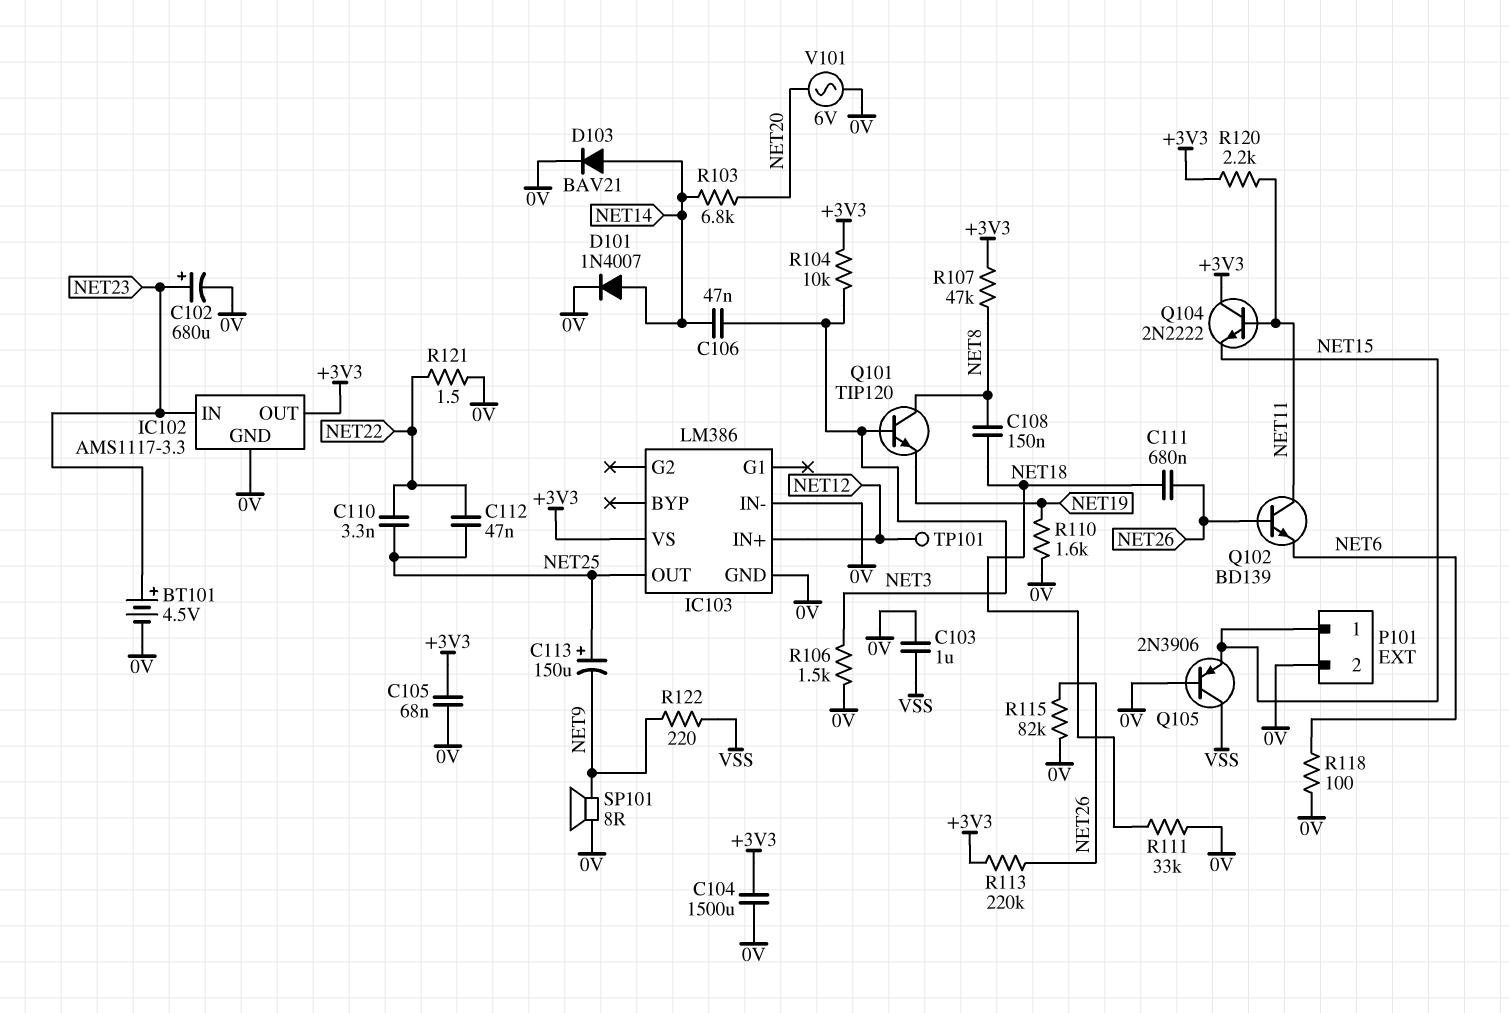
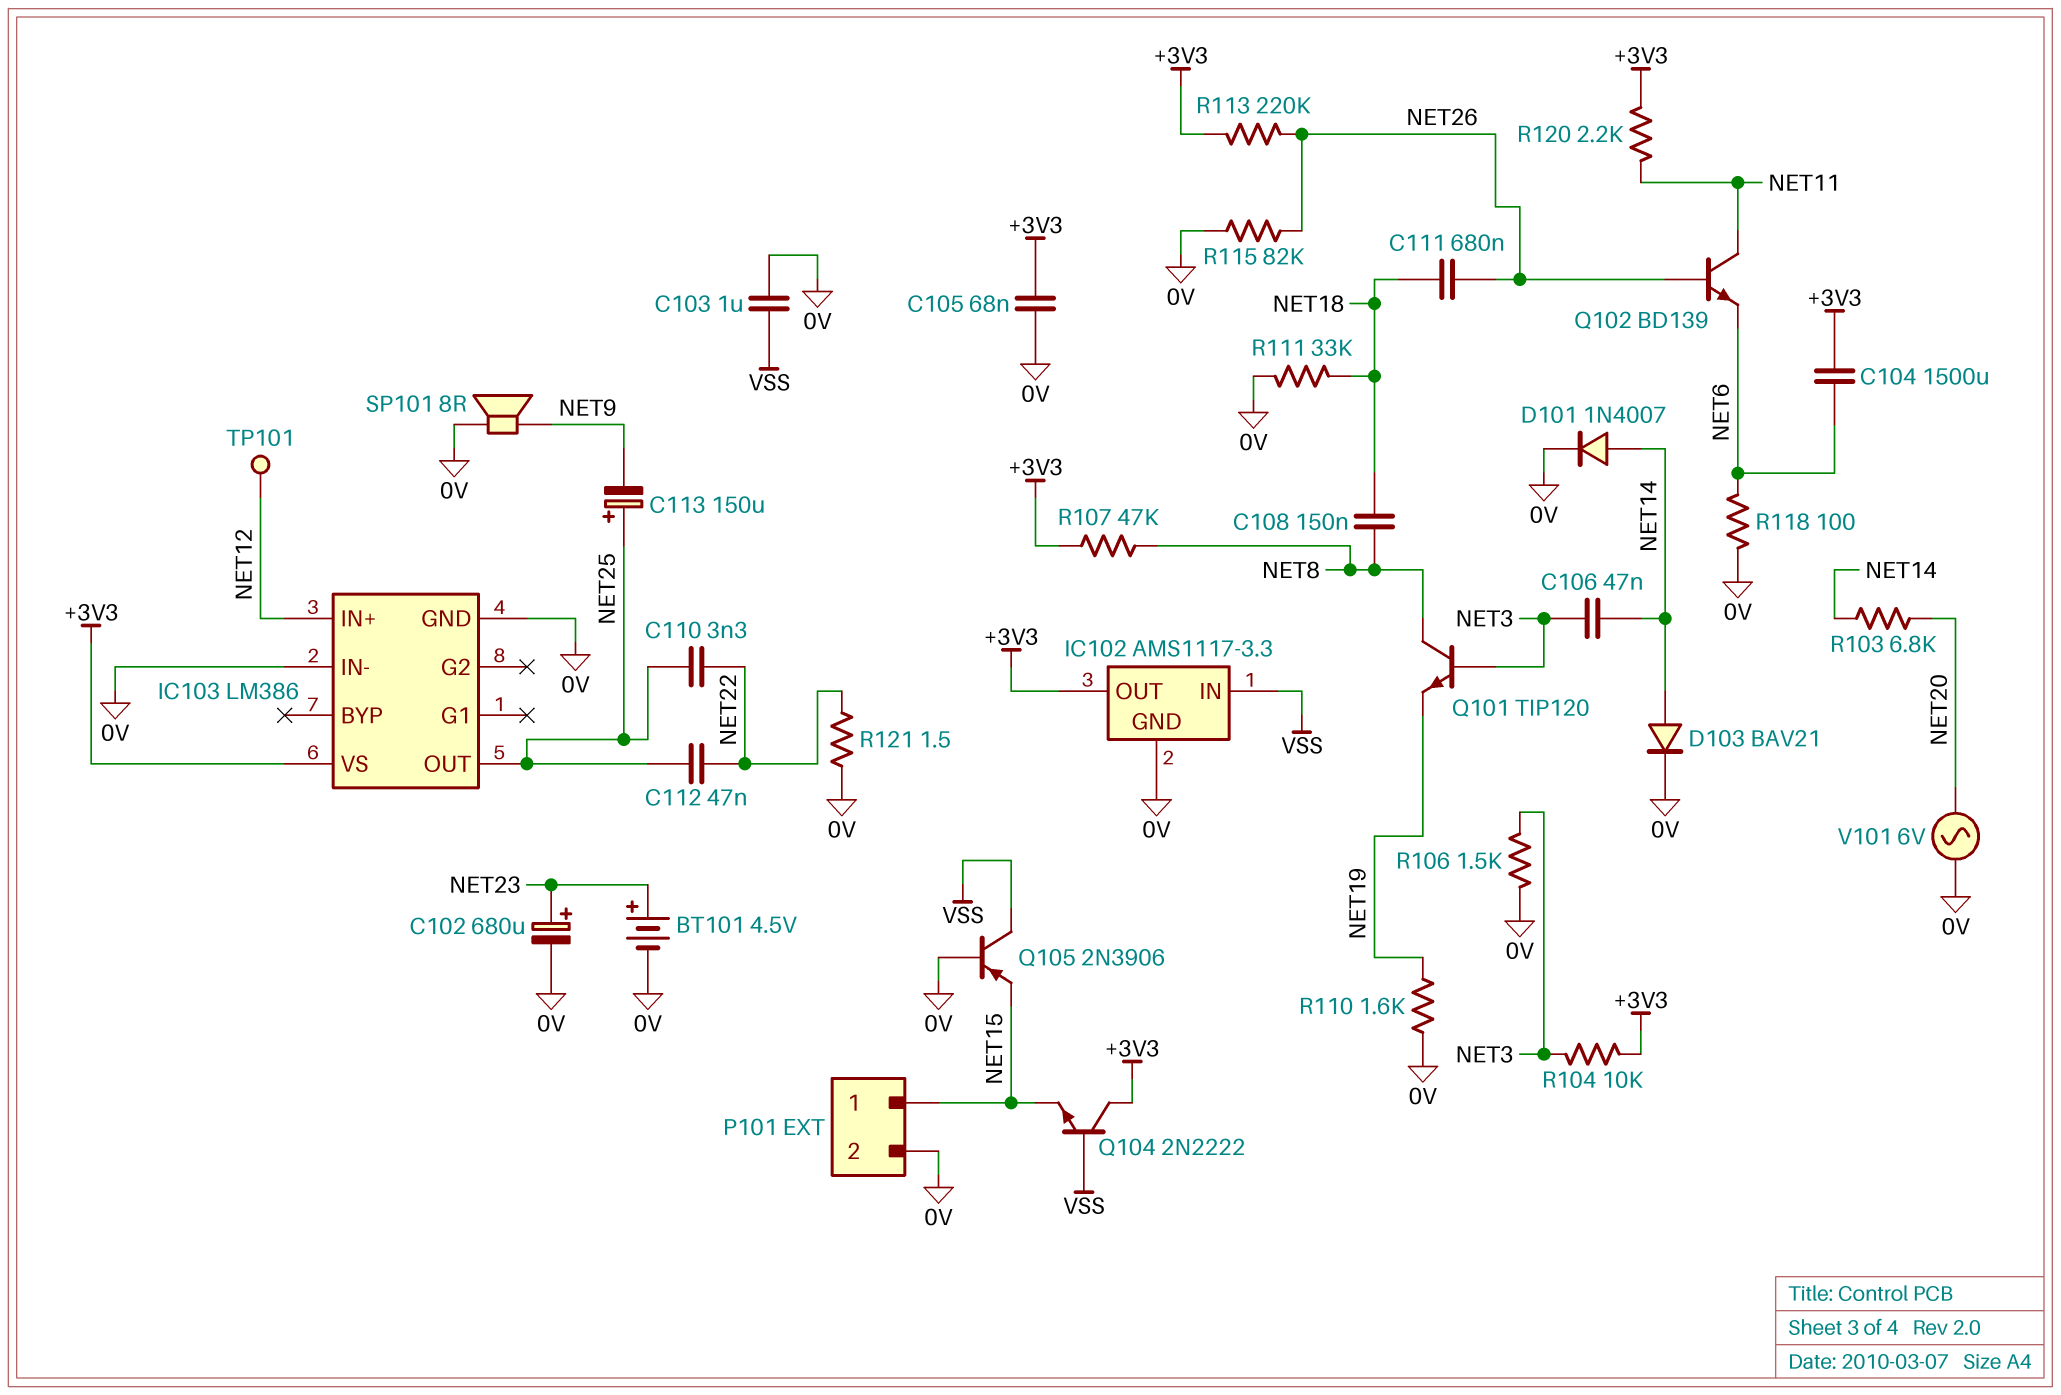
C104: 1500uF (+3V3, 0V) -> 1500uF (+3V3, NET6)
IC102 pin IN: NET23 -> VSS
Q104: NPN 2N2222 (B NET11, C +3V3, E NET15) -> NPN 2N2222 (B VSS, C +3V3, E NET15)
R122: 220 (NET9, VSS) -> none

